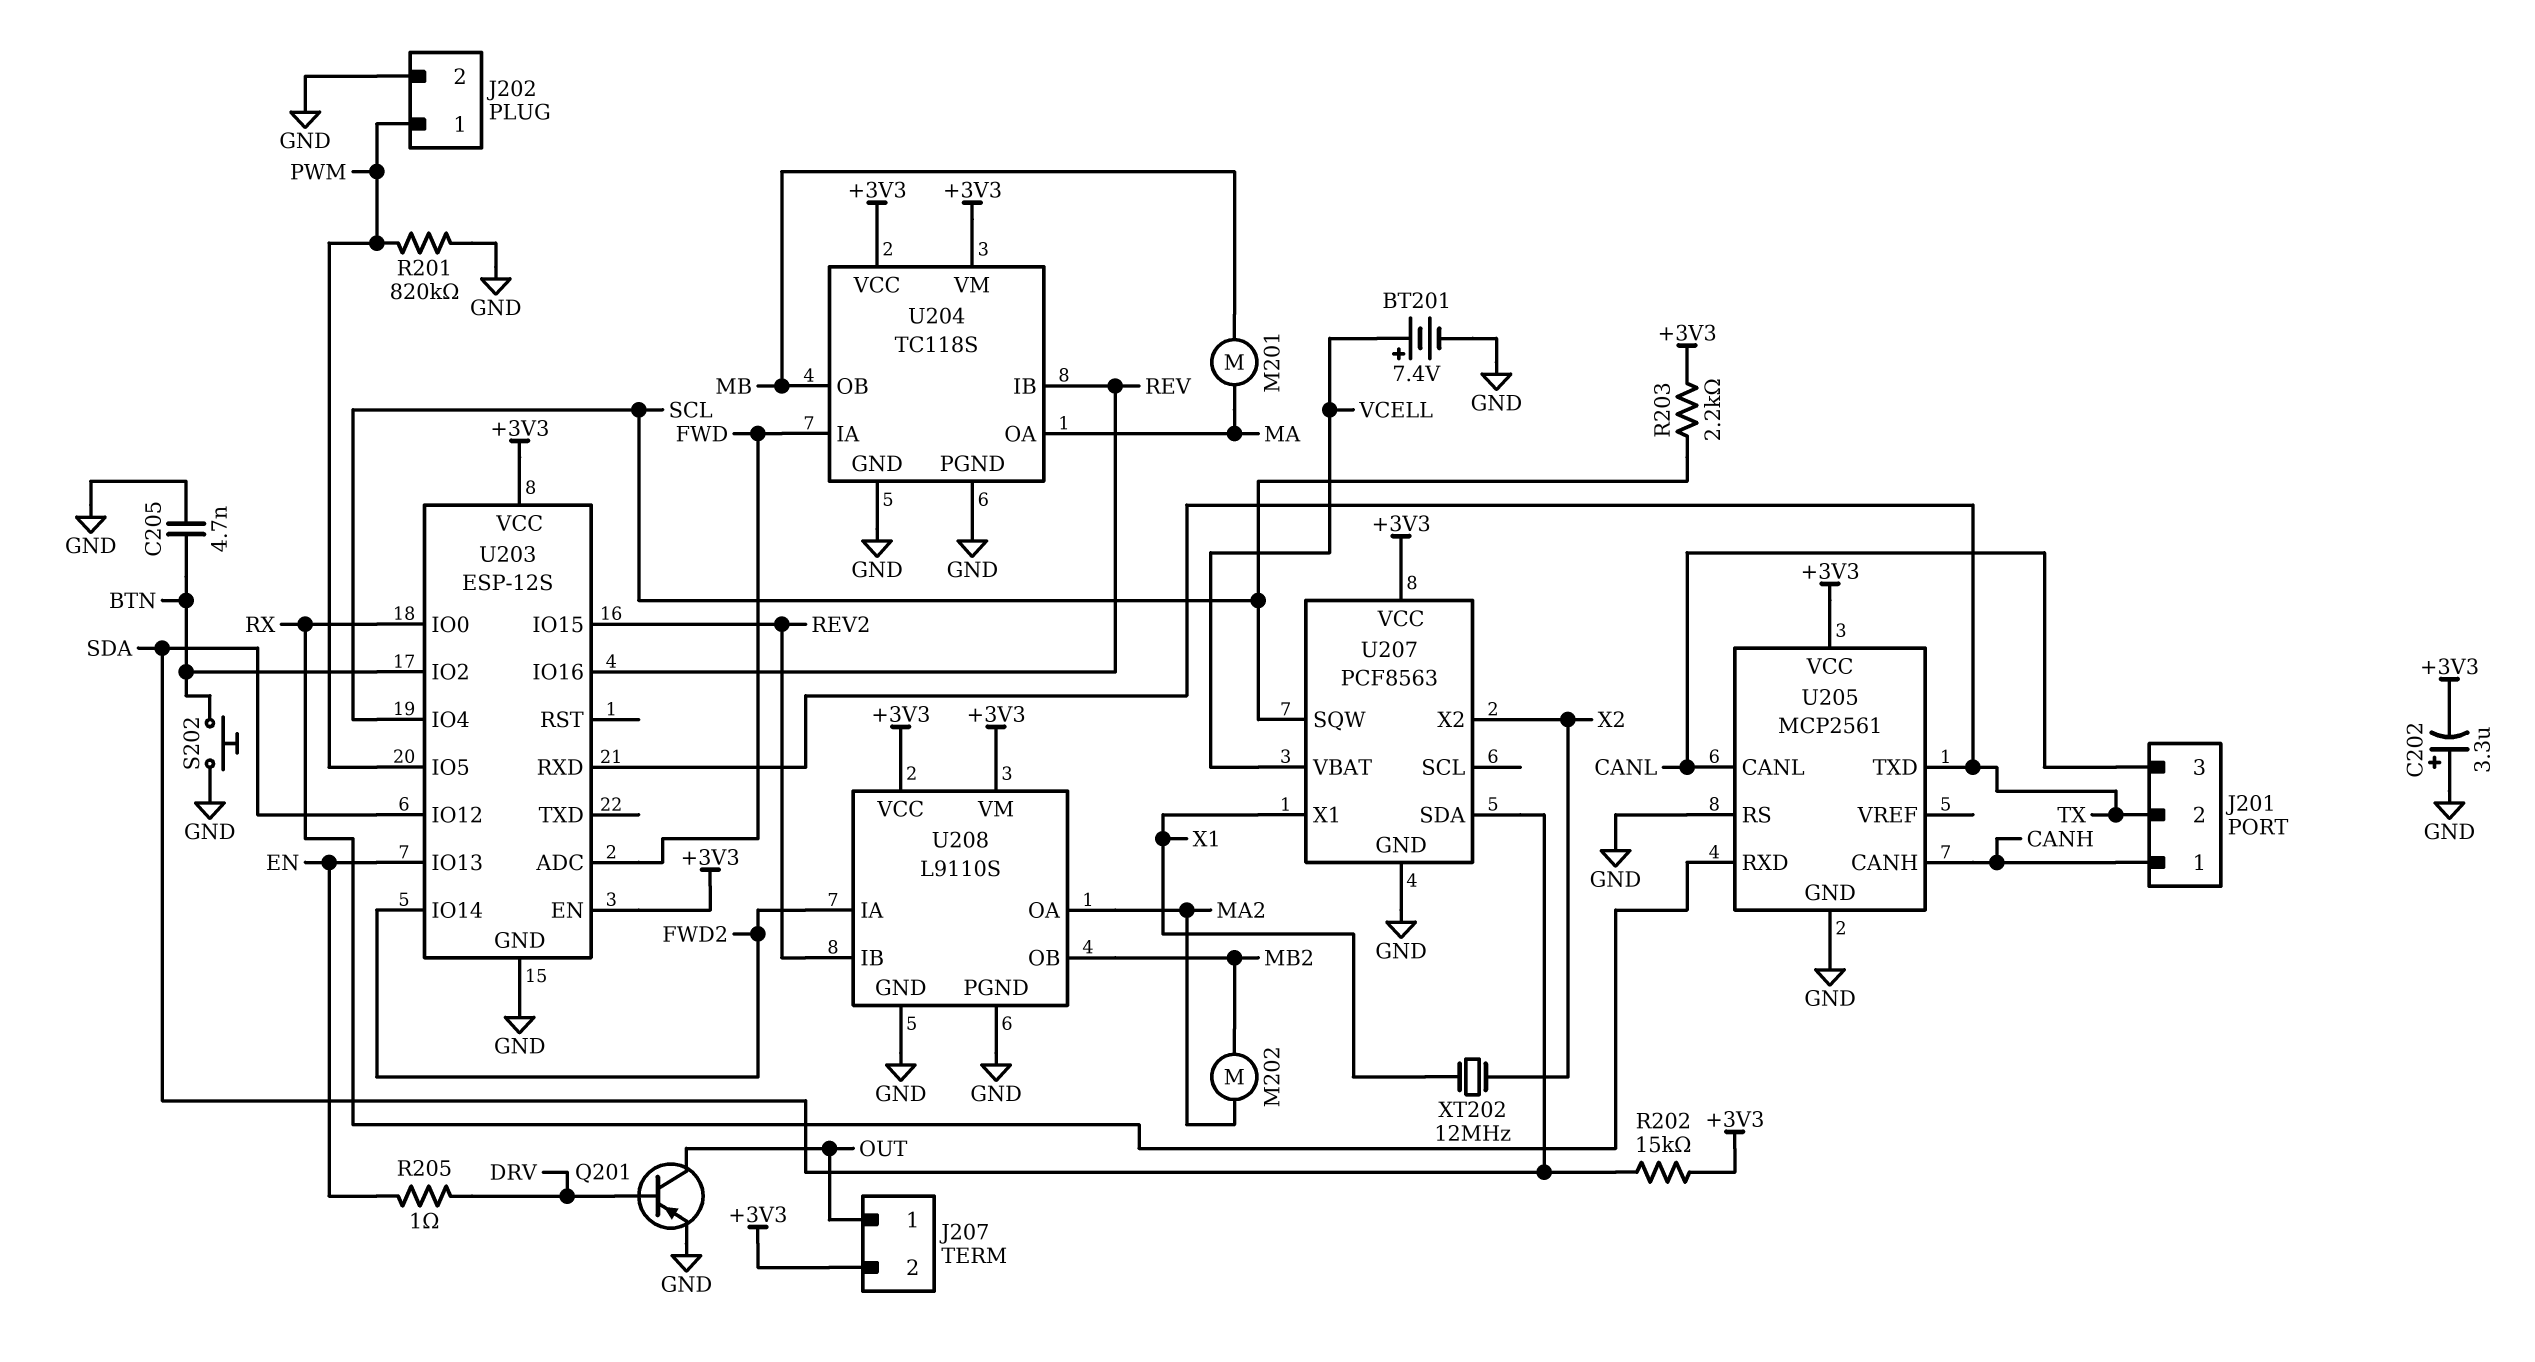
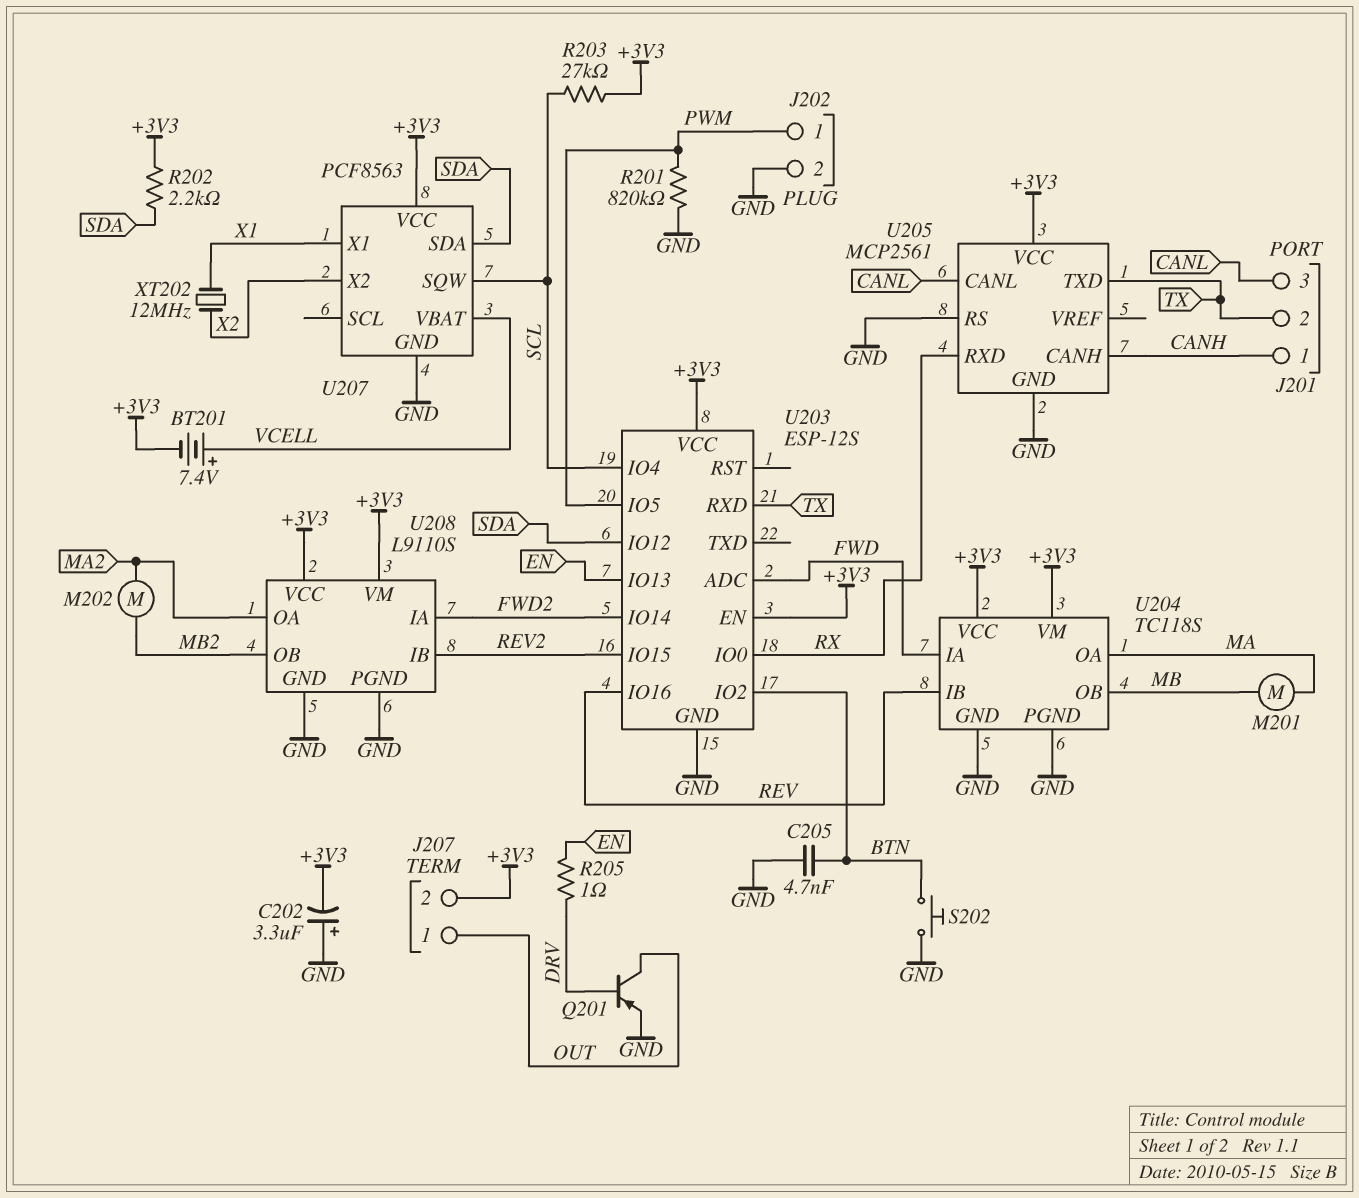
BT201: 7.4V (plus VCELL, minus GND) -> 7.4V (plus VCELL, minus +3V3)
R202: 15k (+3V3, SDA) -> 2.2k (+3V3, SDA)
R203: 2.2k (+3V3, SCL) -> 27k (+3V3, SCL)

